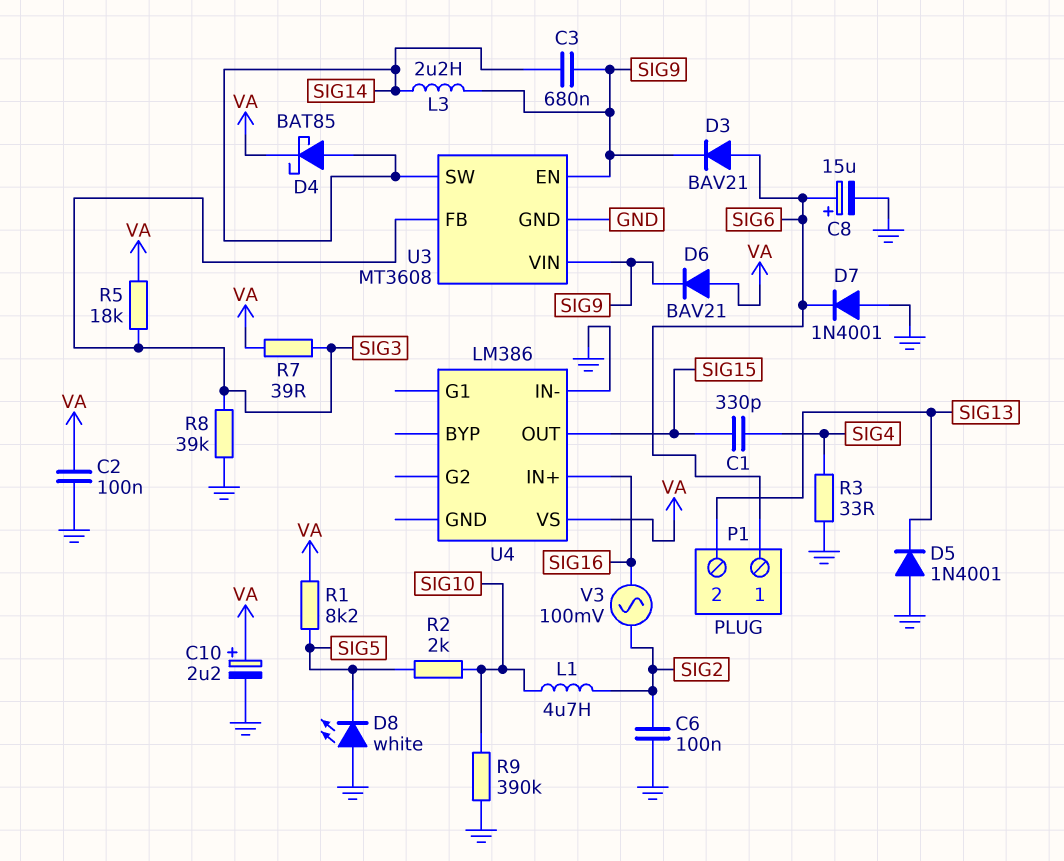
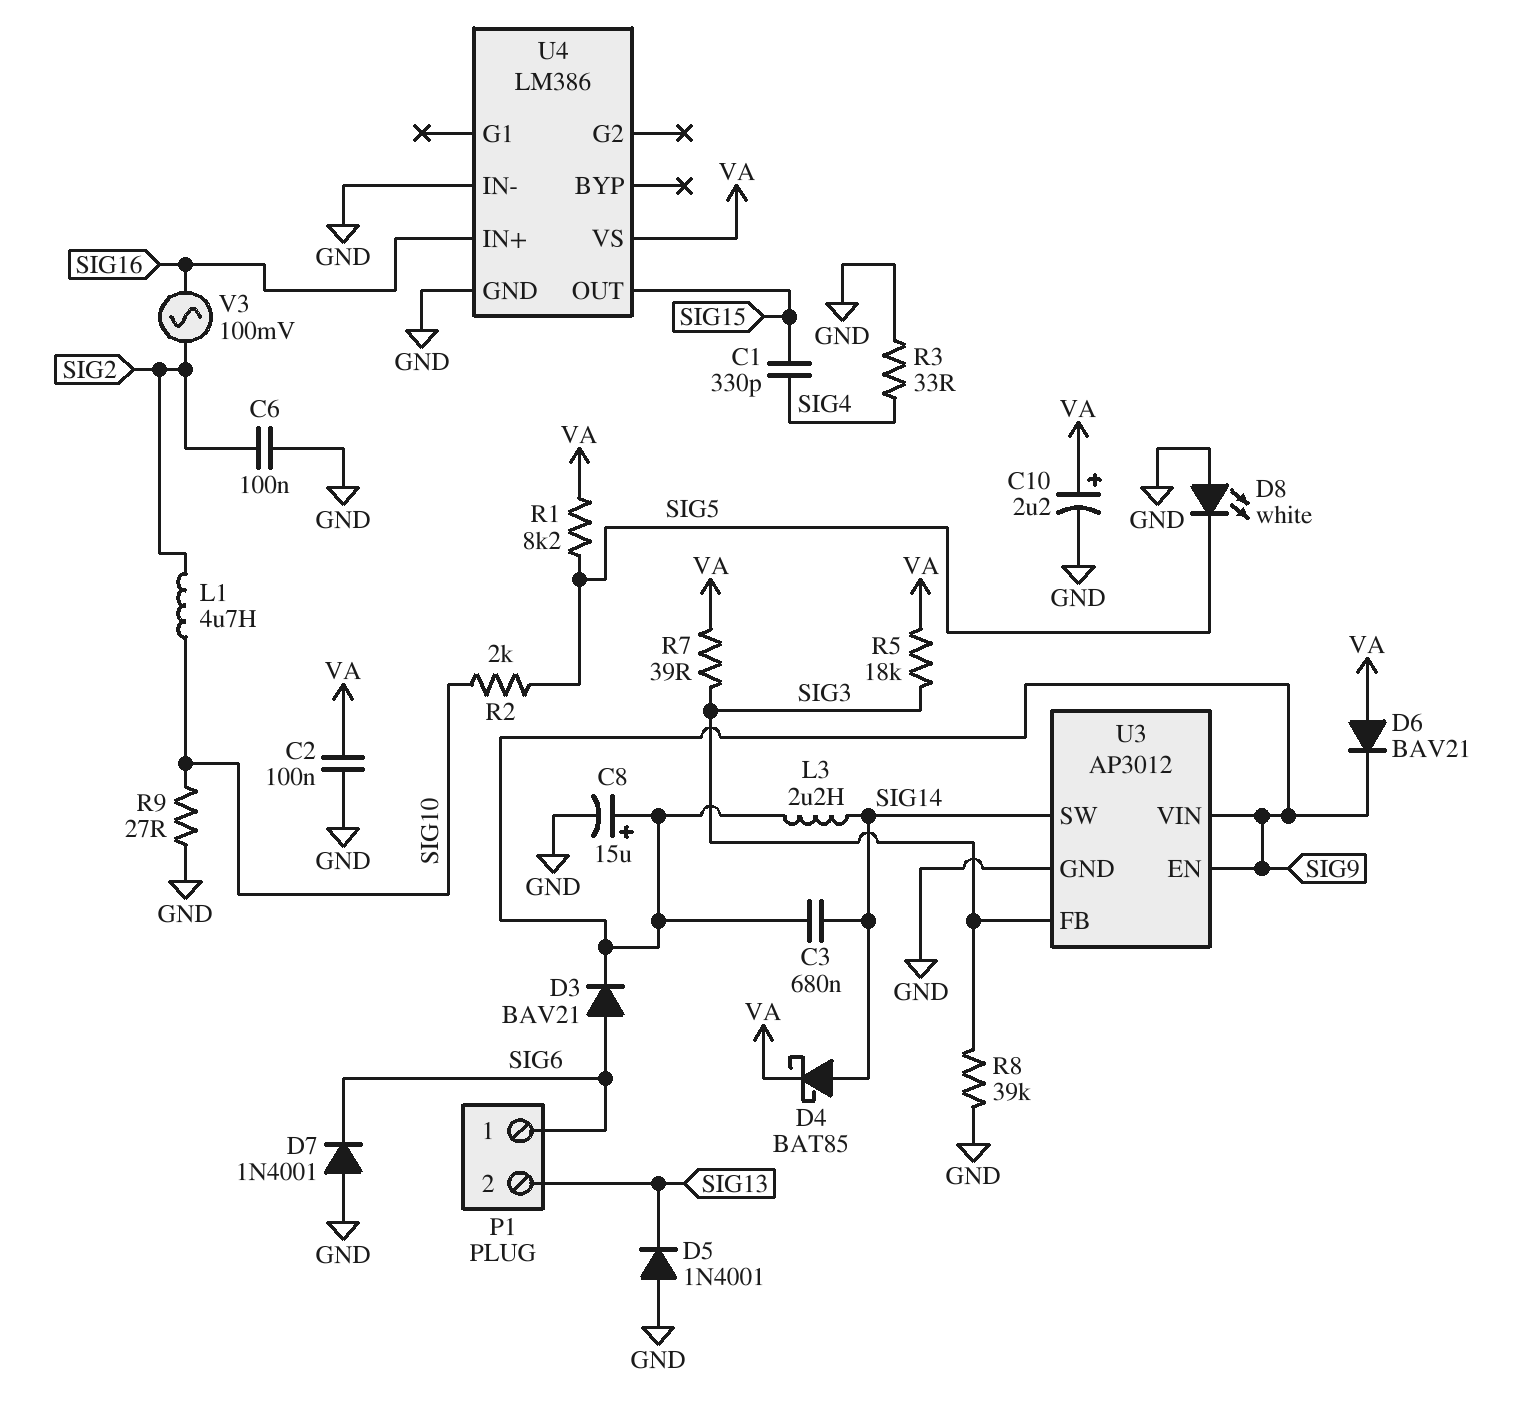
C8: 15uF (plus SIG6, minus GND) -> 15uF (plus SIG9, minus GND)
R9: 390k (GND, SIG10) -> 27 (GND, SIG10)
U3: MT3608 -> AP3012
U4 pin GND: none -> GND

